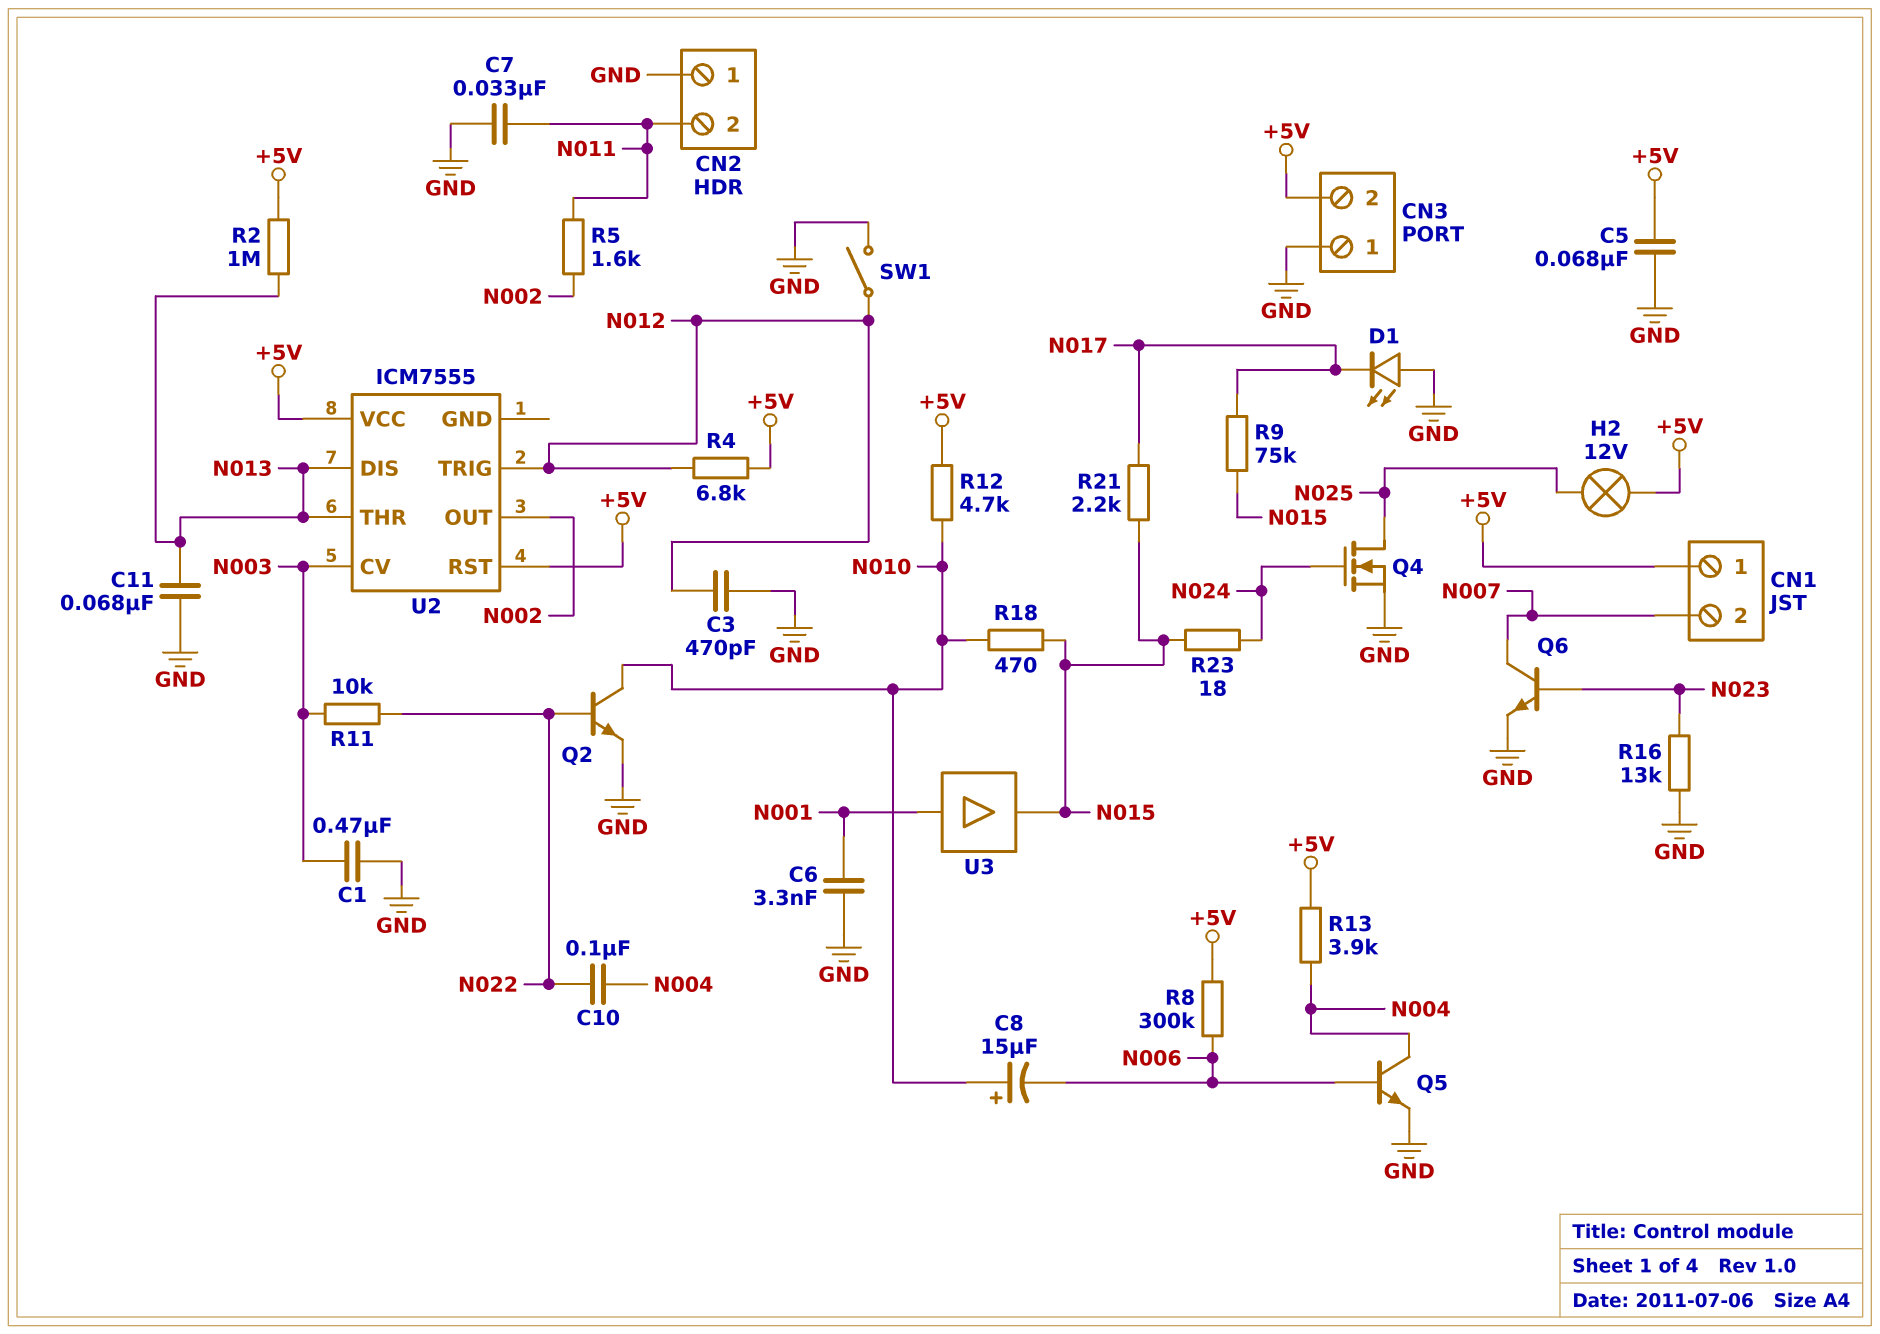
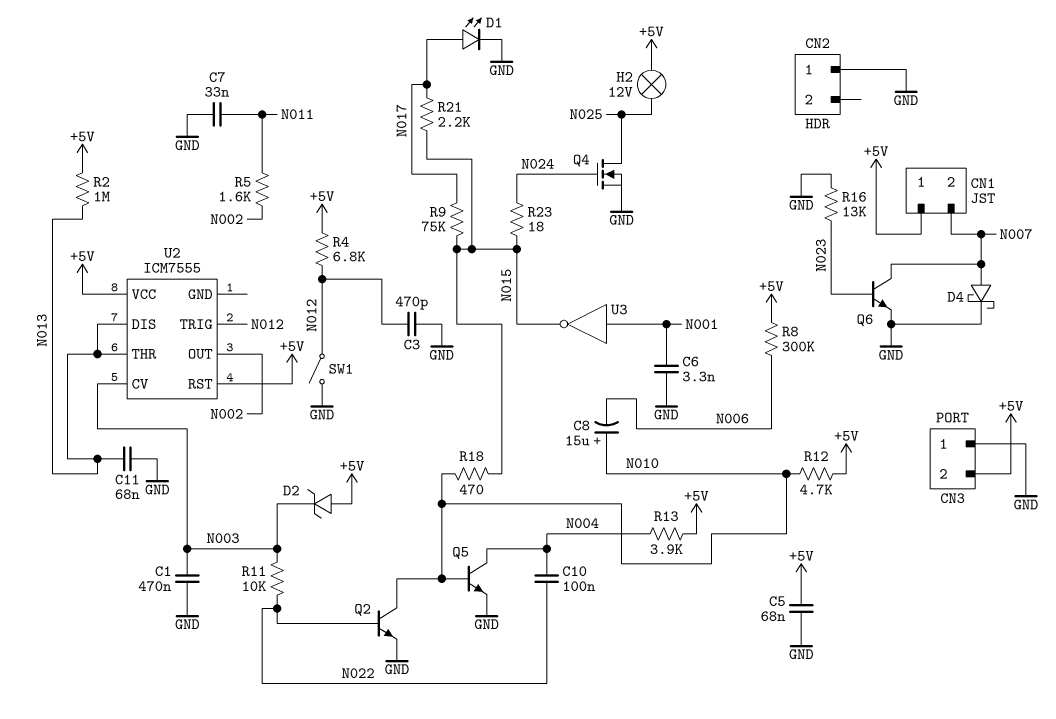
CN2 pin 2: N011 -> none
D1: LED (A GND, K N017) -> LED (A N017, K GND)
D2: none -> zener (A +5V, K N003)
D4: none -> schottky (A N007, K GND)
Q5: NPN (B N006, C N004, E GND) -> NPN (B N010, C N004, E GND)
U3: buffer (in N001, out N015) -> NOT (in N001, out N015)

